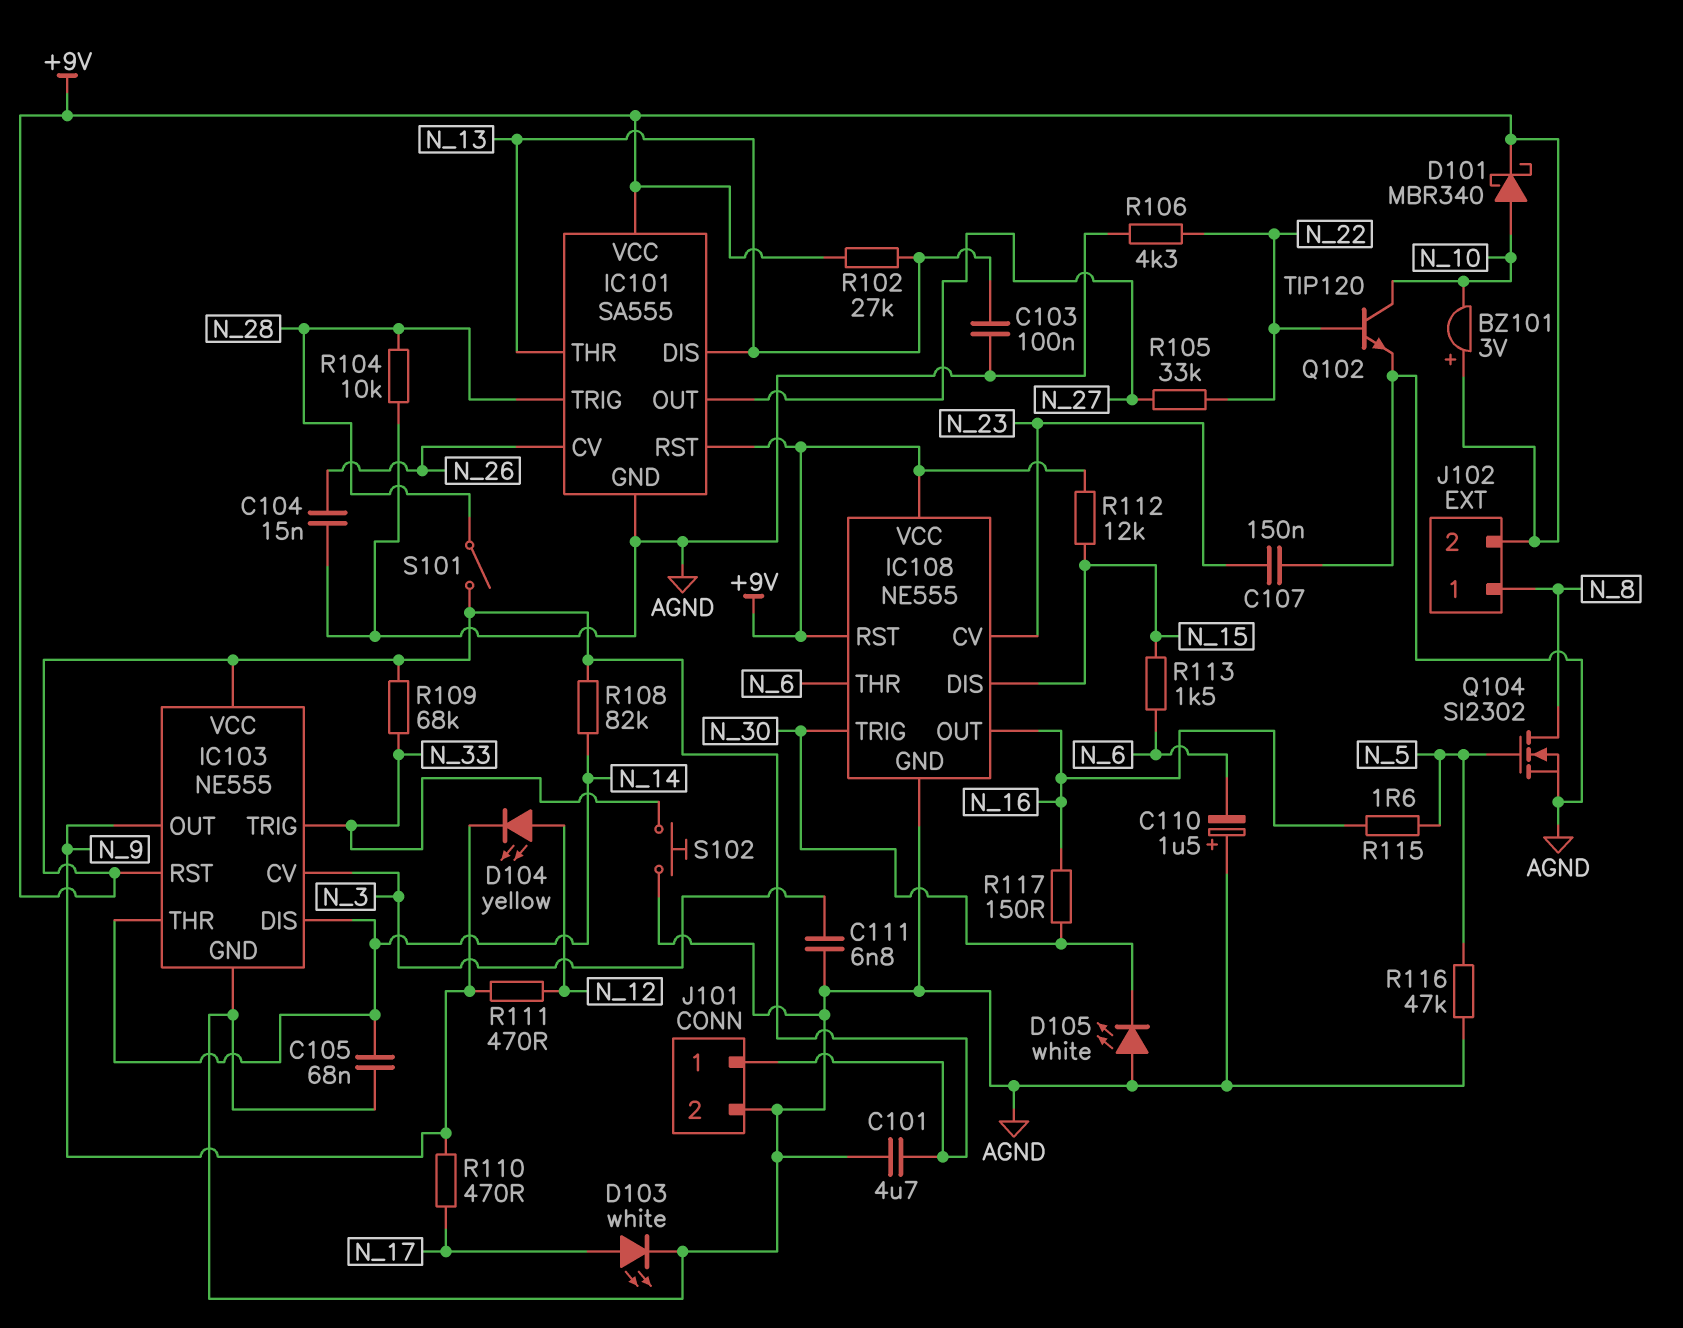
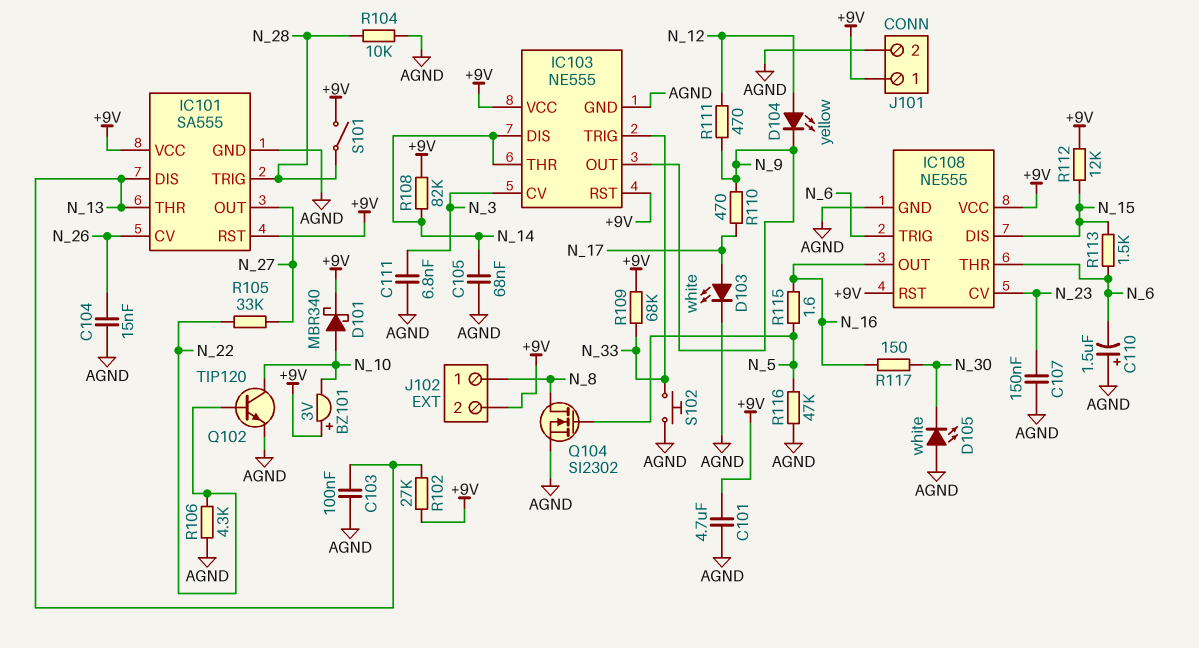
IC108 pin TRIG: N_30 -> N_6

